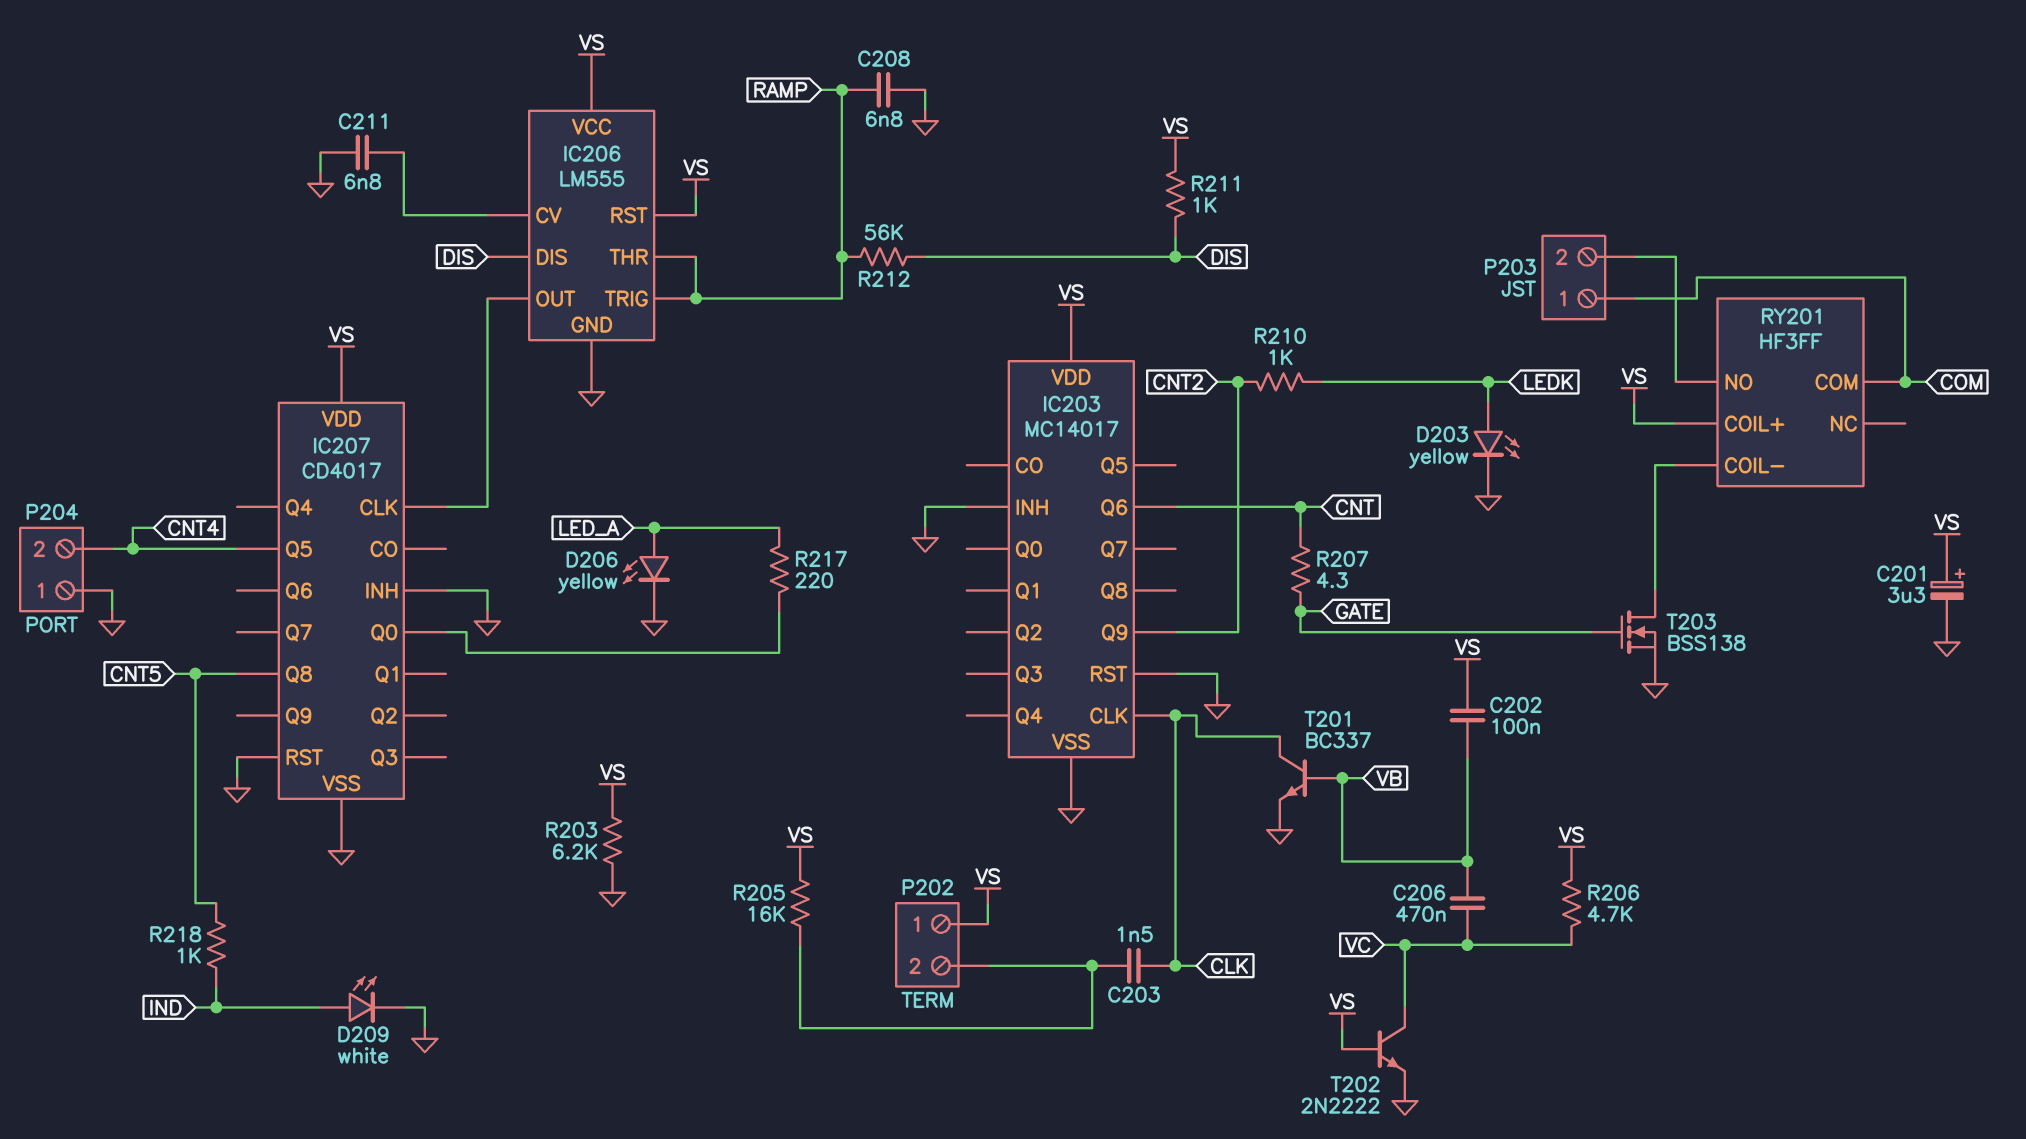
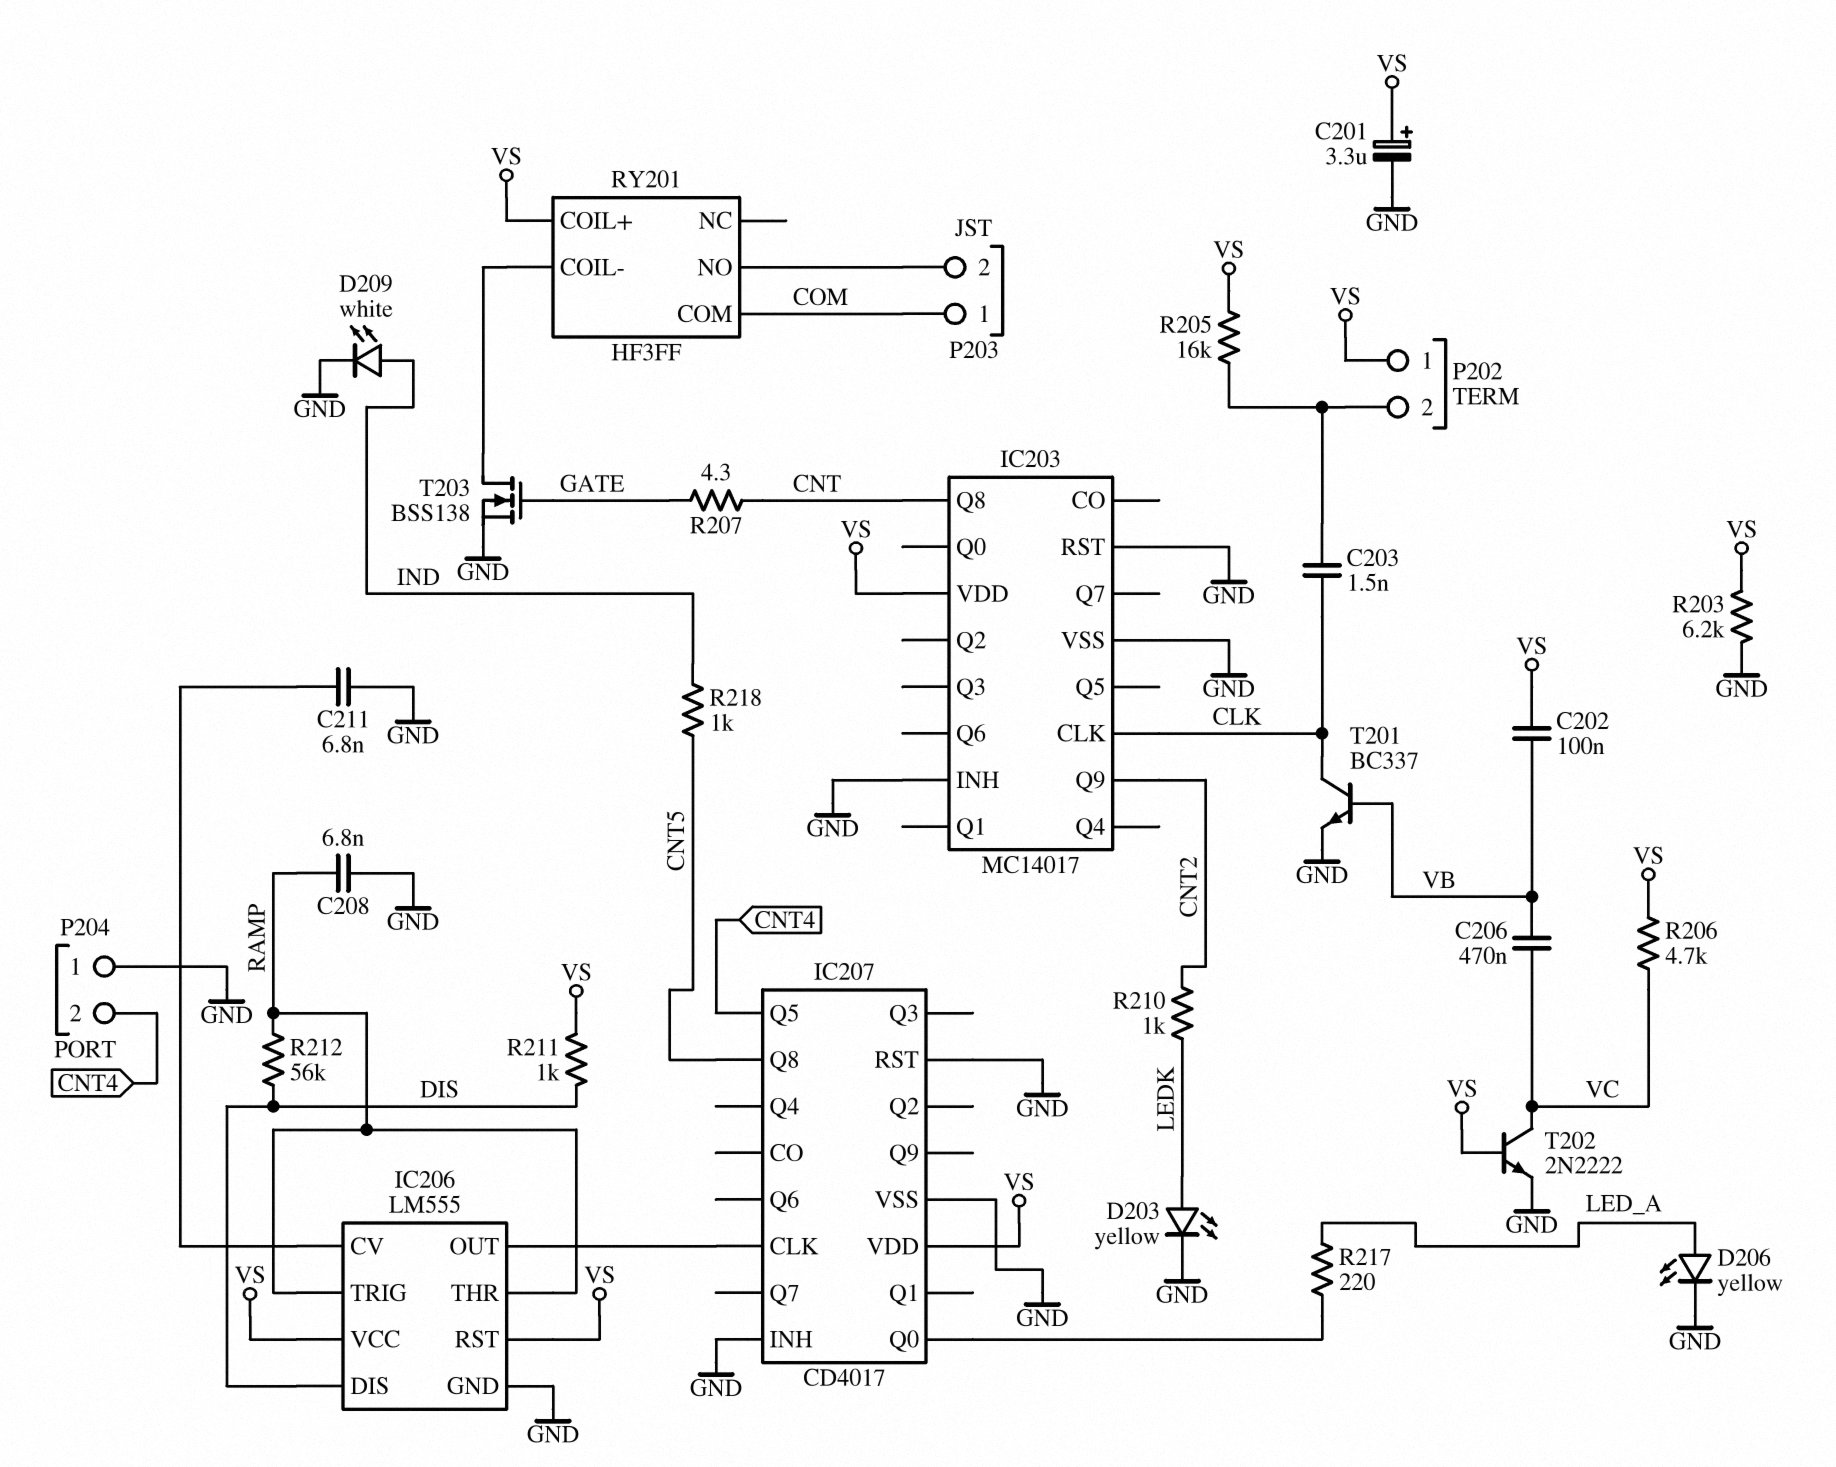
IC203 pin Q6: CNT -> none
IC203 pin Q8: none -> CNT

